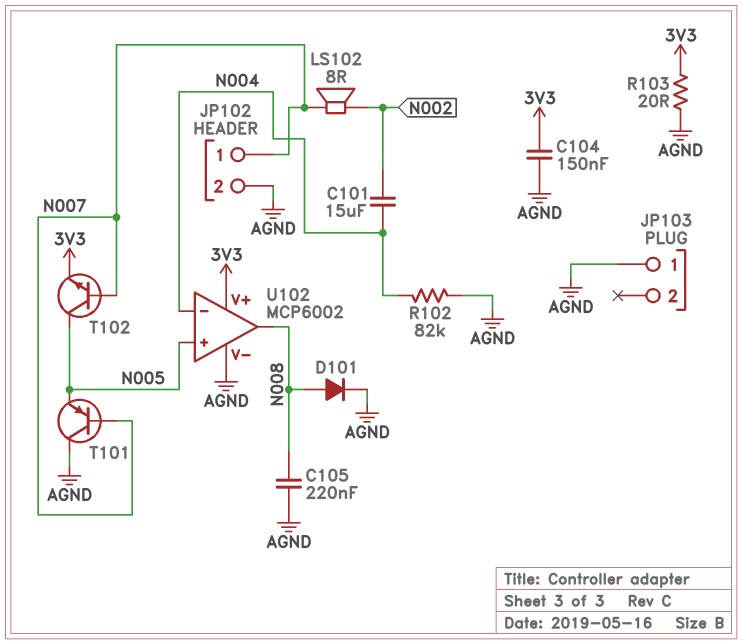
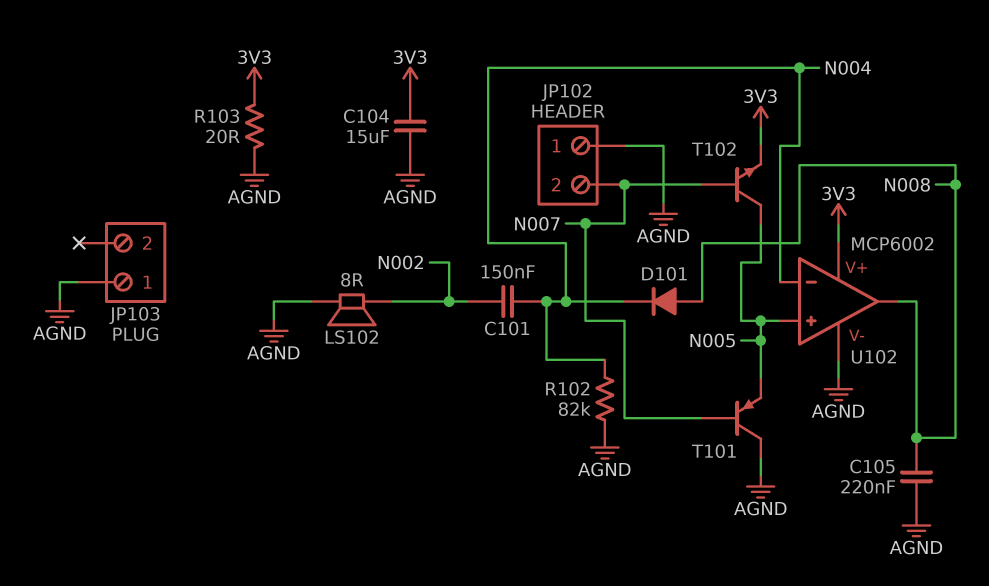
C101: 15uF (N002, N004) -> 150nF (N002, N004)
C104: 150nF (3V3, AGND) -> 15uF (3V3, AGND)
D101: diode (A N008, K AGND) -> diode (A N008, K N004)
JP102 pin 1: N007 -> AGND
JP102 pin 2: AGND -> N007
LS102: speaker 8R (N002, N007) -> speaker 8R (AGND, N002)

